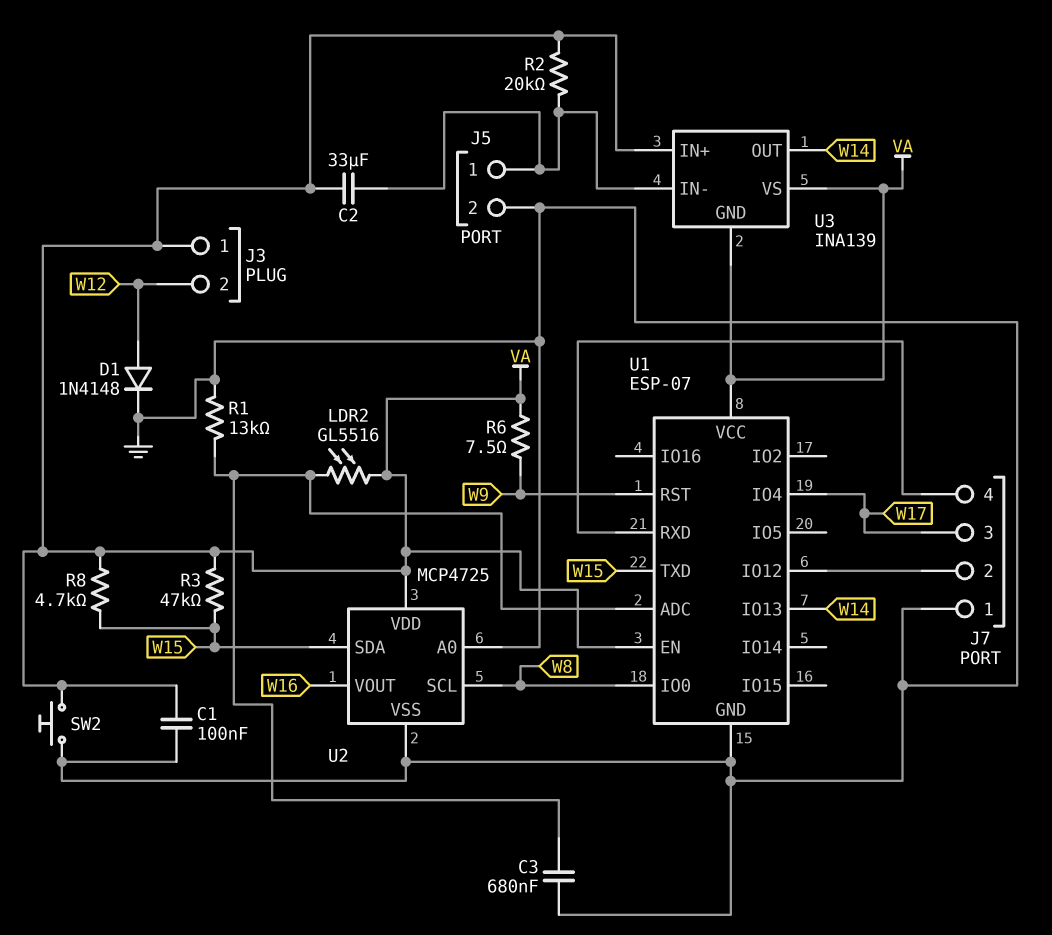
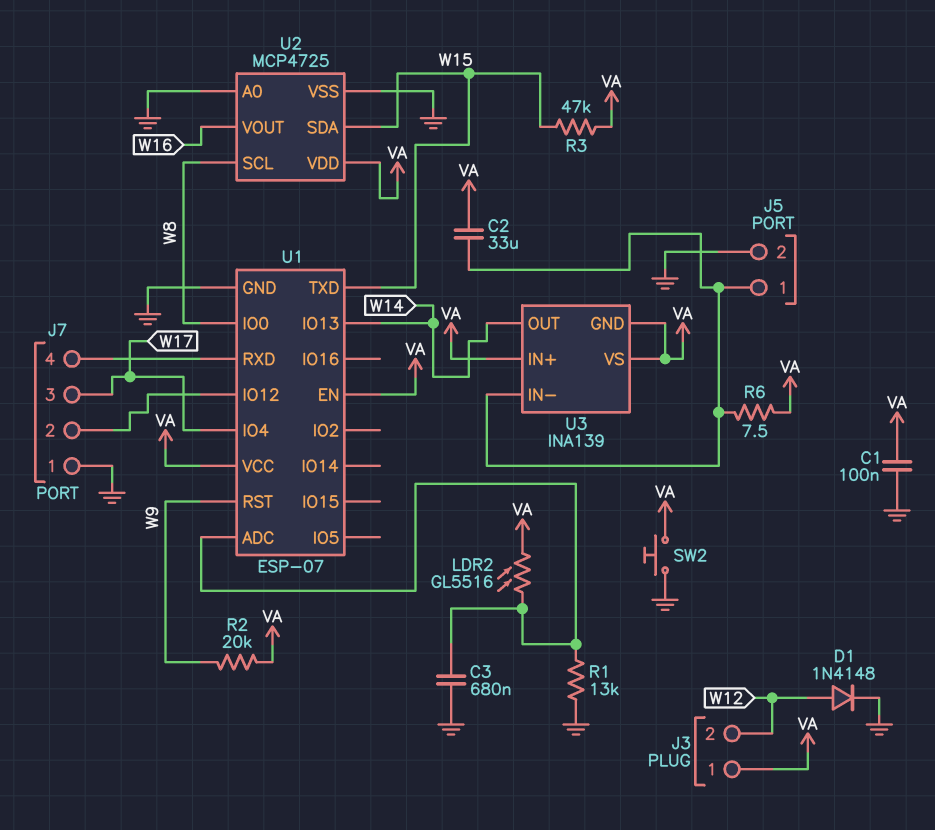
R2: 20k (J5/1, VA) -> 20k (VA, W9)
R6: 7.5 (VA, W9) -> 7.5 (J5/1, VA)
R8: 4.7k (VA, W15) -> none

